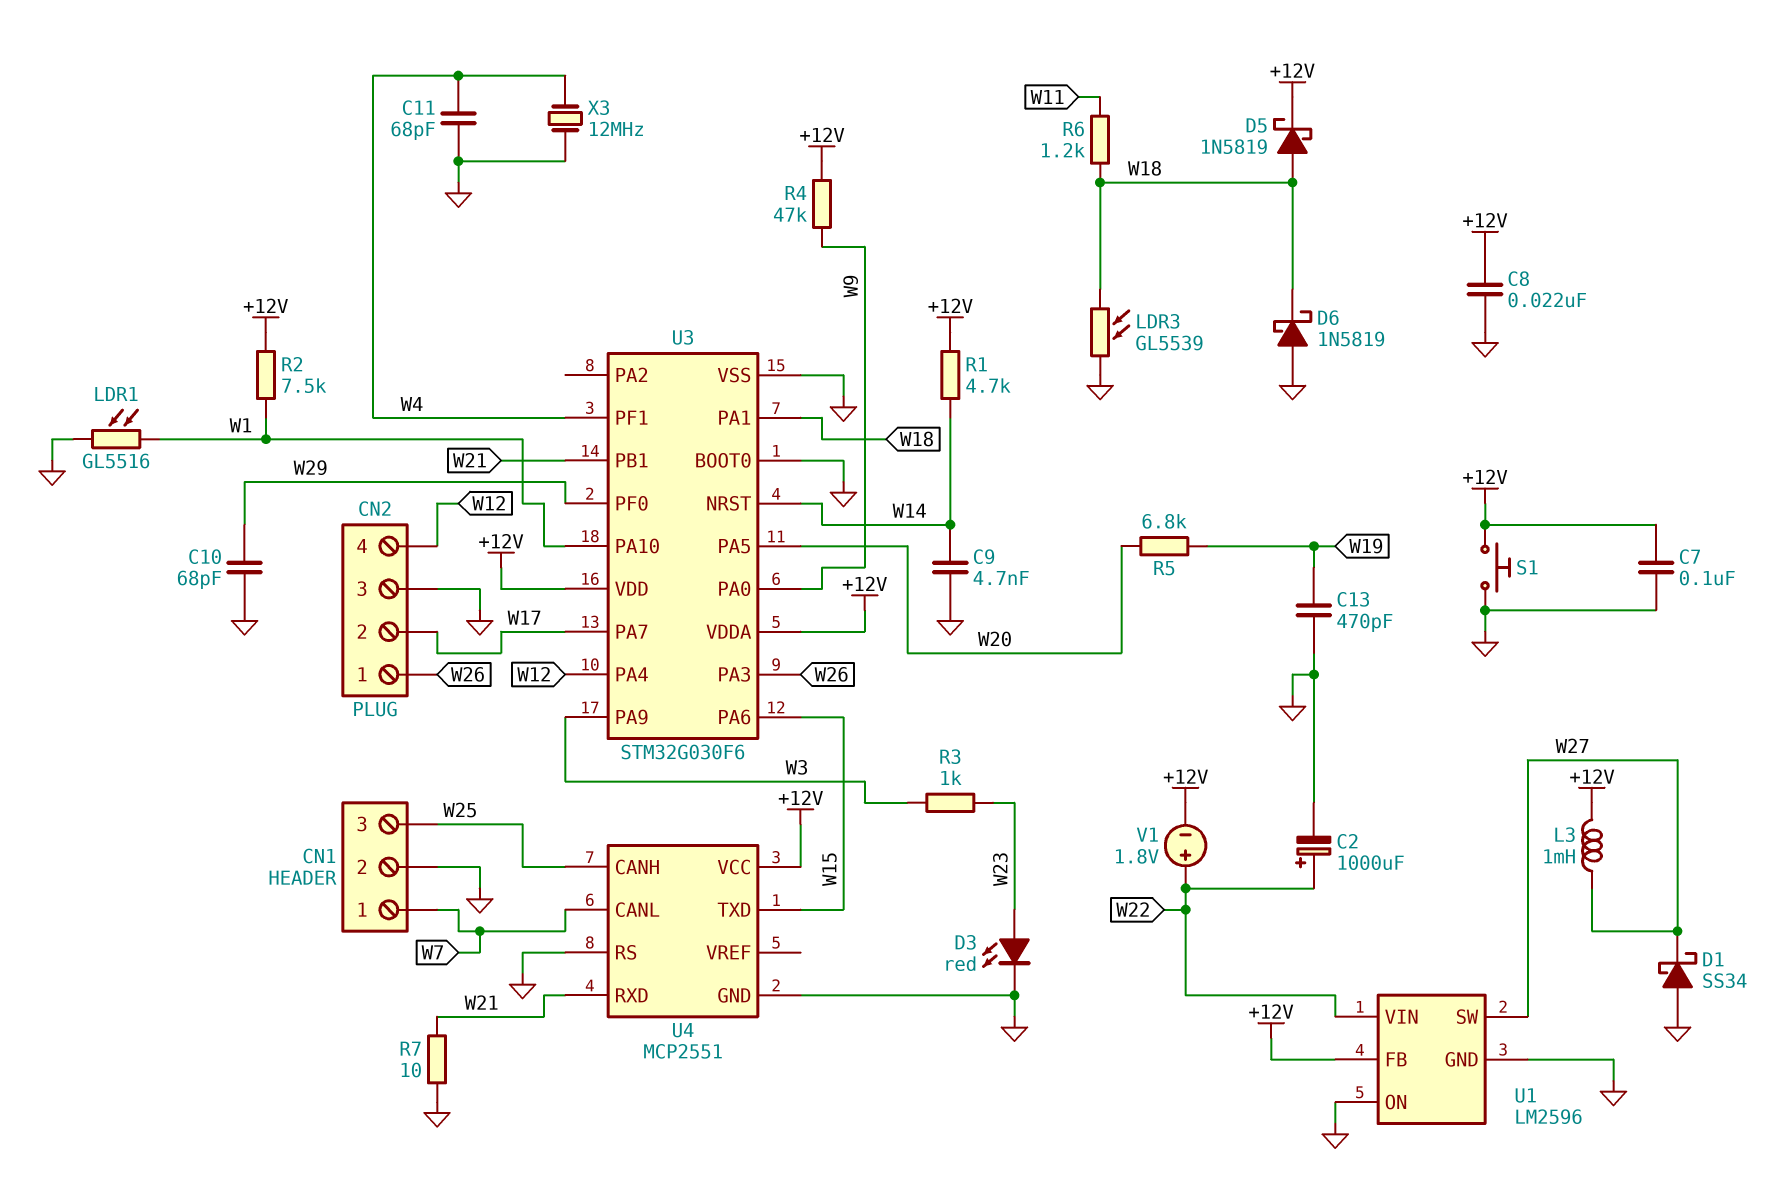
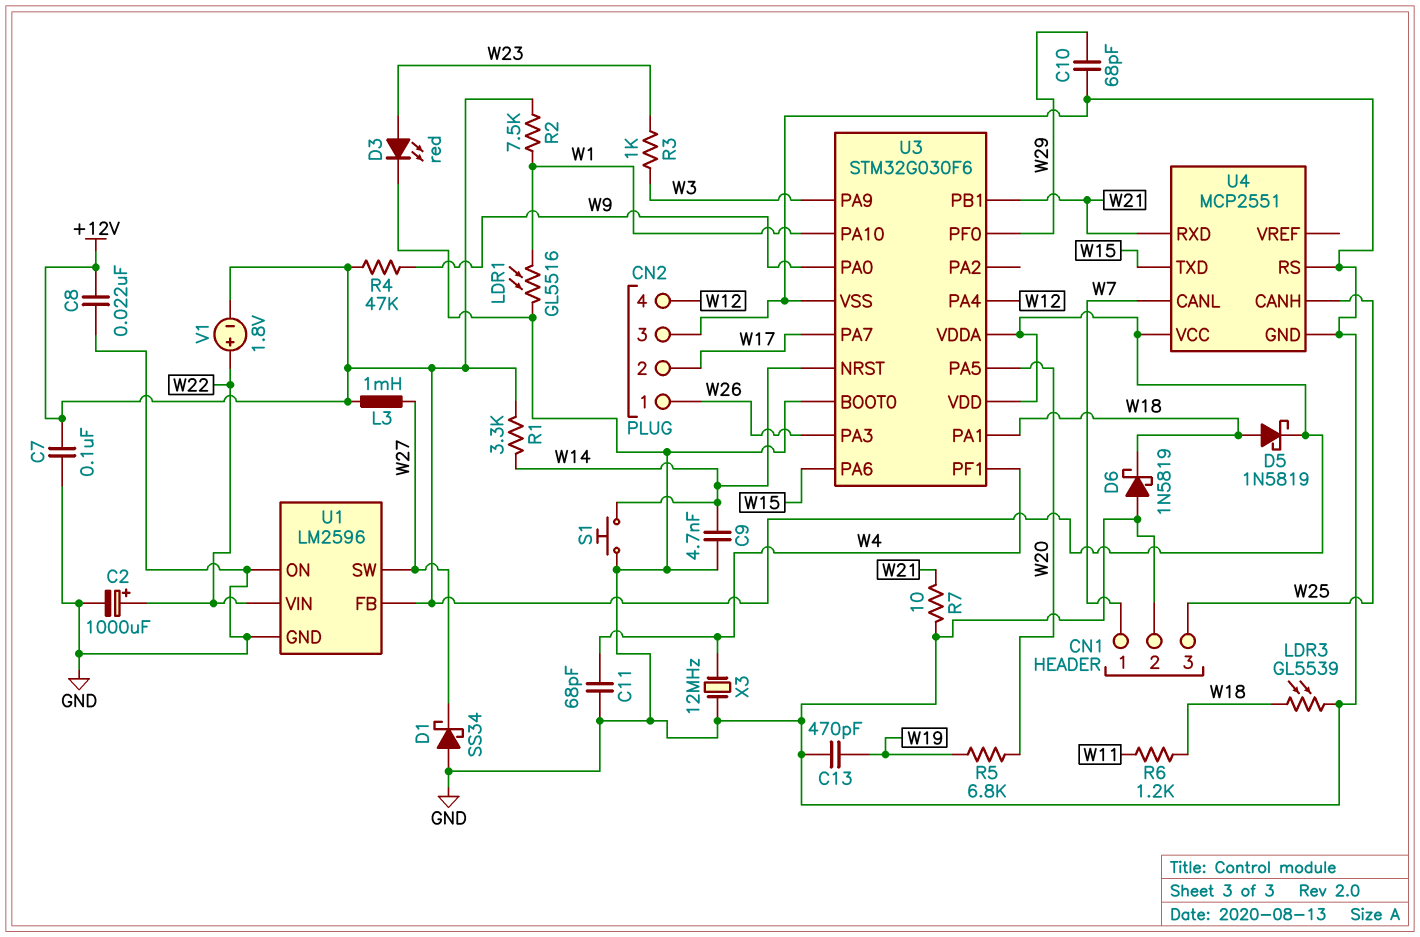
R1: 4.7k (+12V, W14) -> 3.3k (+12V, W14)
S1: button (+12V, GND) -> button (GND, W14)

